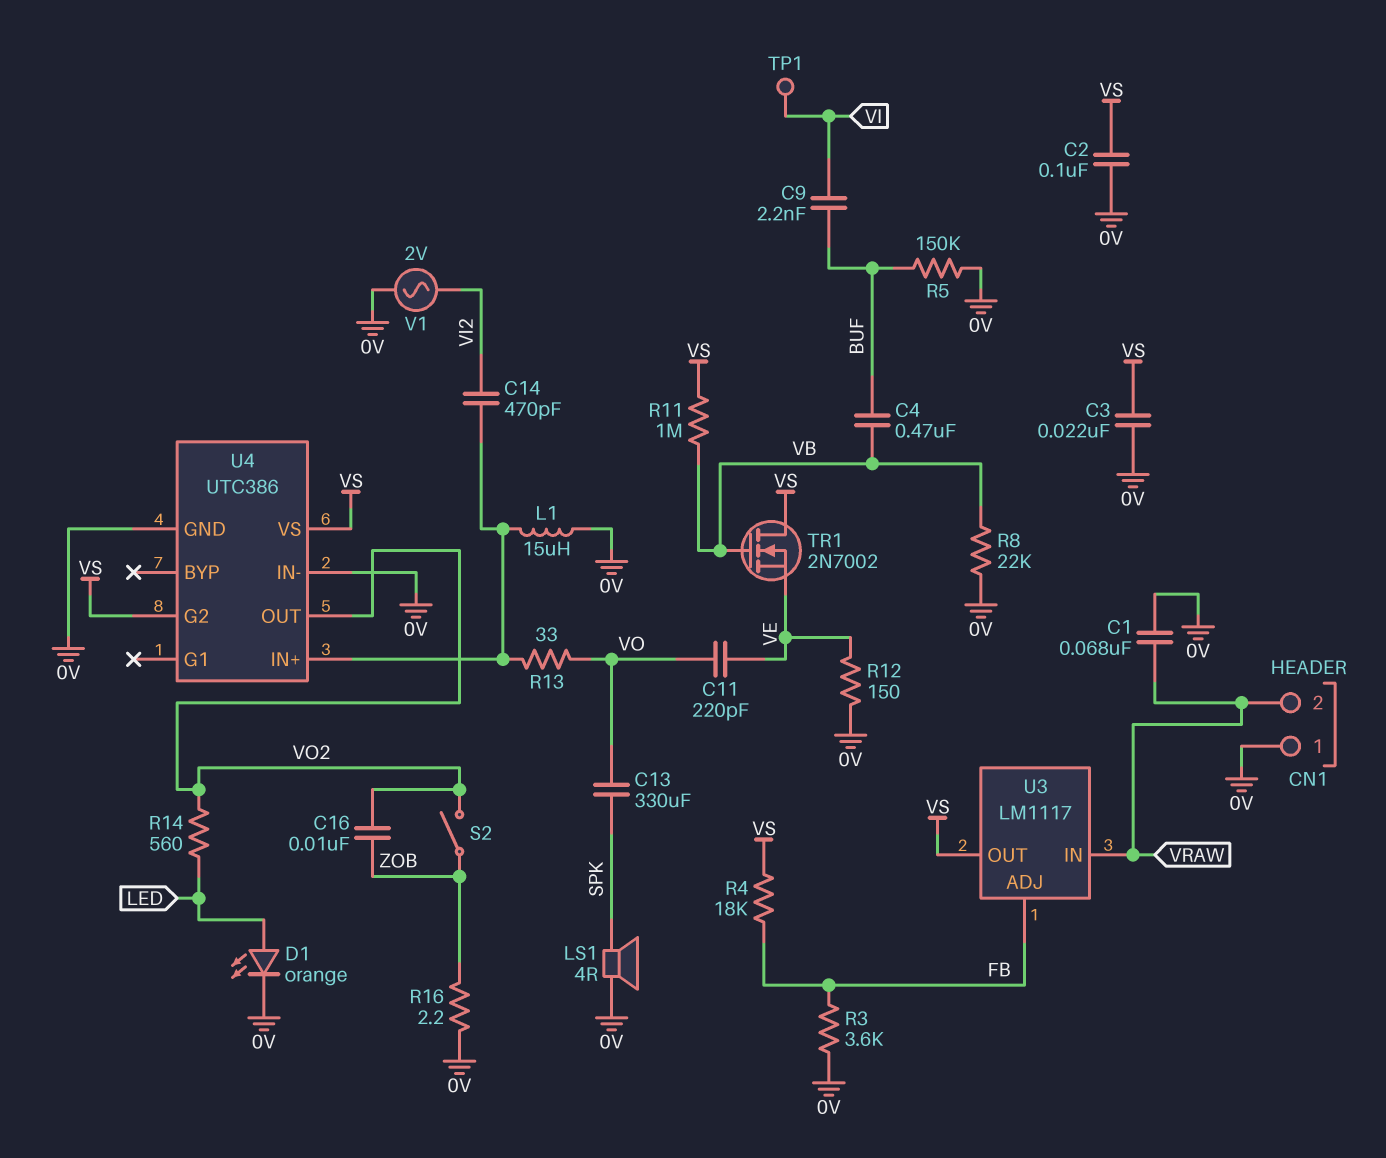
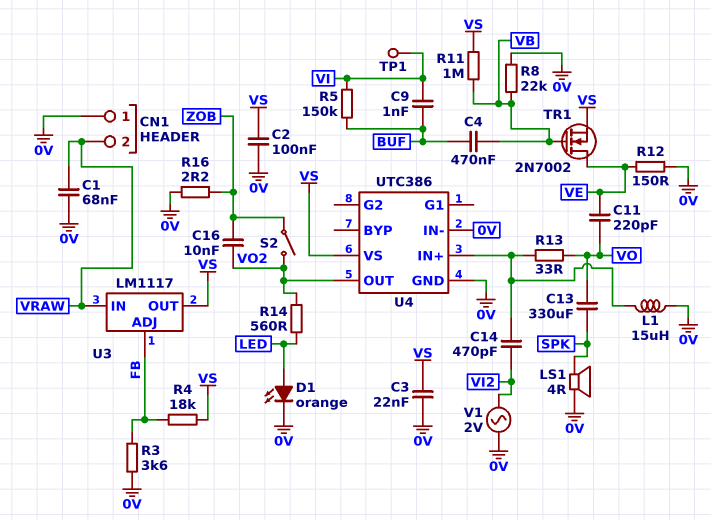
C9: 2.2nF (BUF, VI) -> 1nF (BUF, VI)
R5: 150k (0V, BUF) -> 150k (BUF, VI)
TR1: NMOS 2N7002 (G VB, D VS, S VE) -> NMOS 2N7002 (G VB, D VE, S VS)
U4 pin G2: VS -> none

